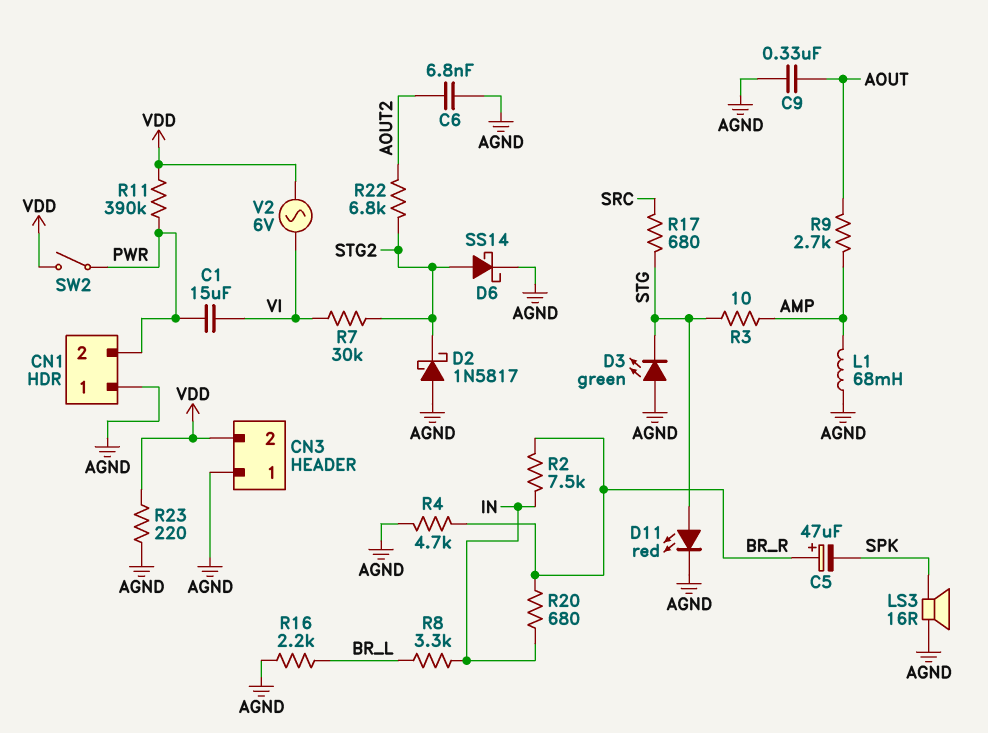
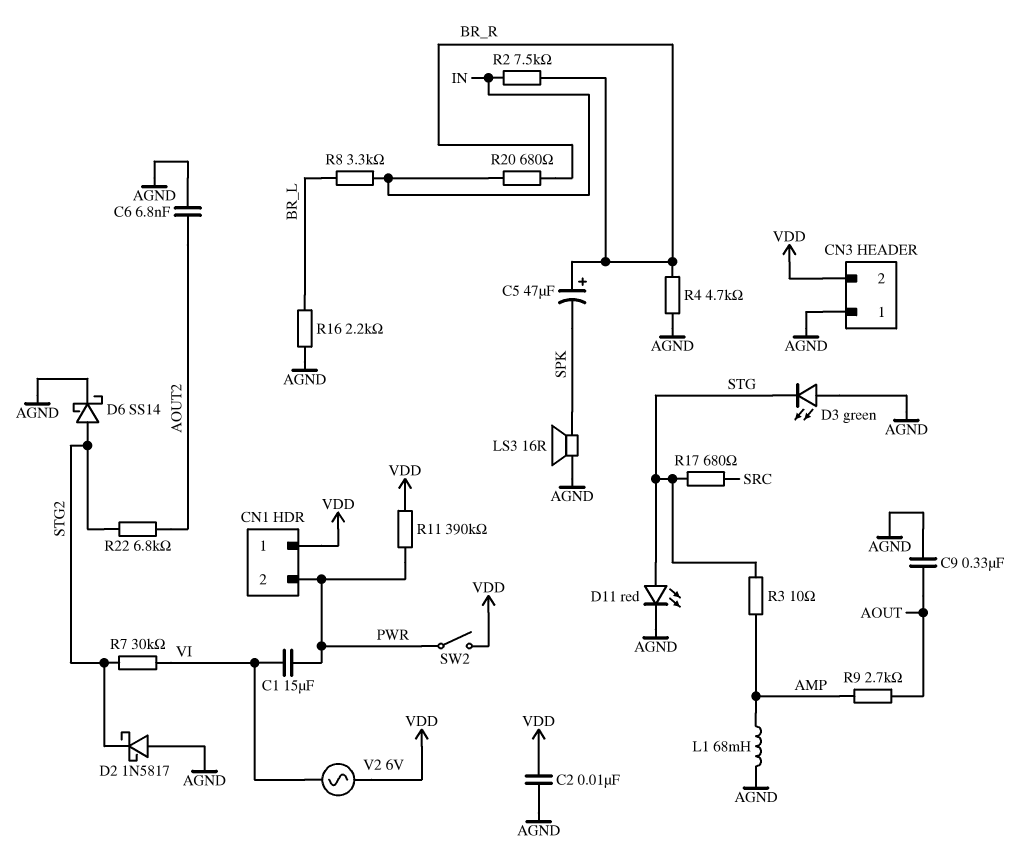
C2: none -> 10nF (AGND, VDD)
CN1 pin 1: AGND -> VDD
R23: 220 (AGND, VDD) -> none

